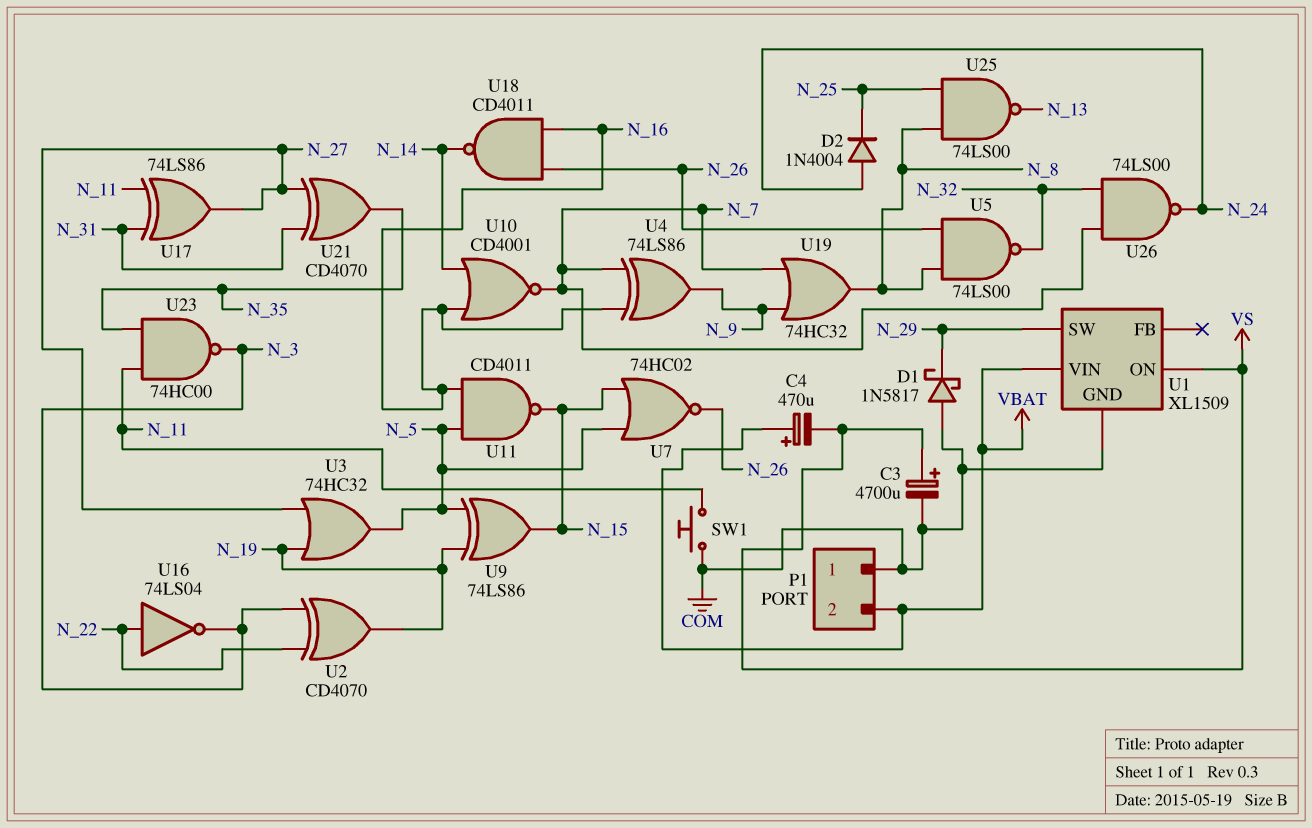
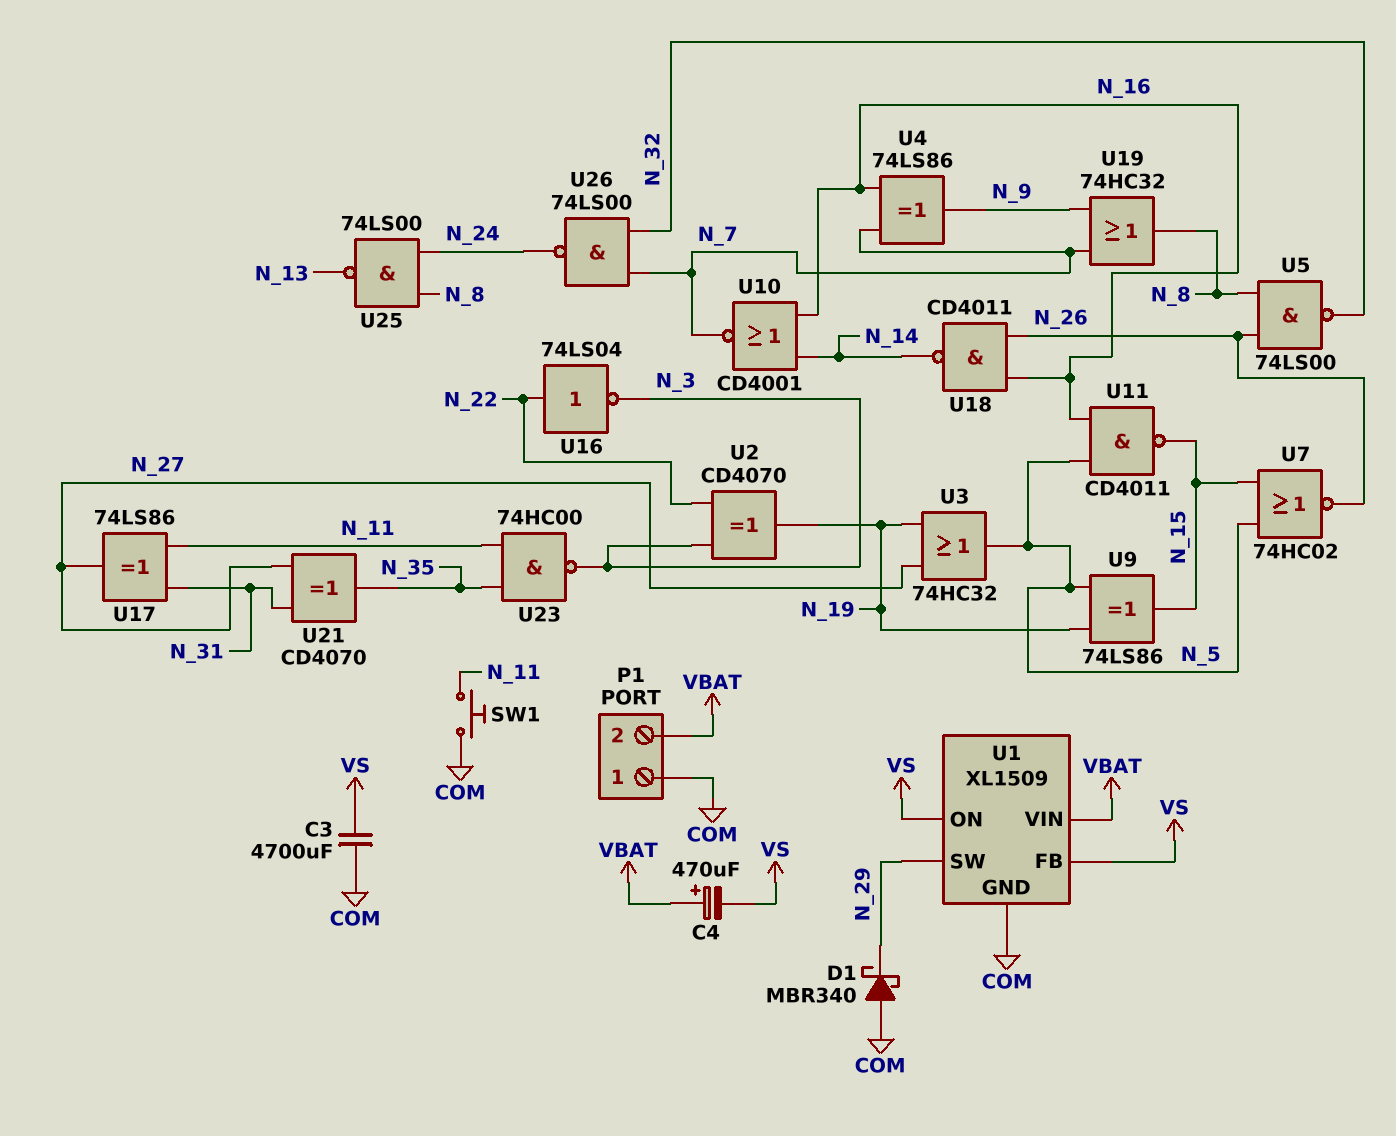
C3: 4700uF (plus VS, minus COM) -> 4700uF (COM, VS)
D1: schottky 1N5817 (A COM, K N_29) -> schottky MBR340 (A COM, K N_29)
D2: diode 1N4004 (A N_24, K N_25) -> none
U1 pin FB: none -> VS
U25: NAND 74LS00 (in N_8, in N_25, out N_13) -> NAND 74LS00 (in N_8, in N_24, out N_13)

